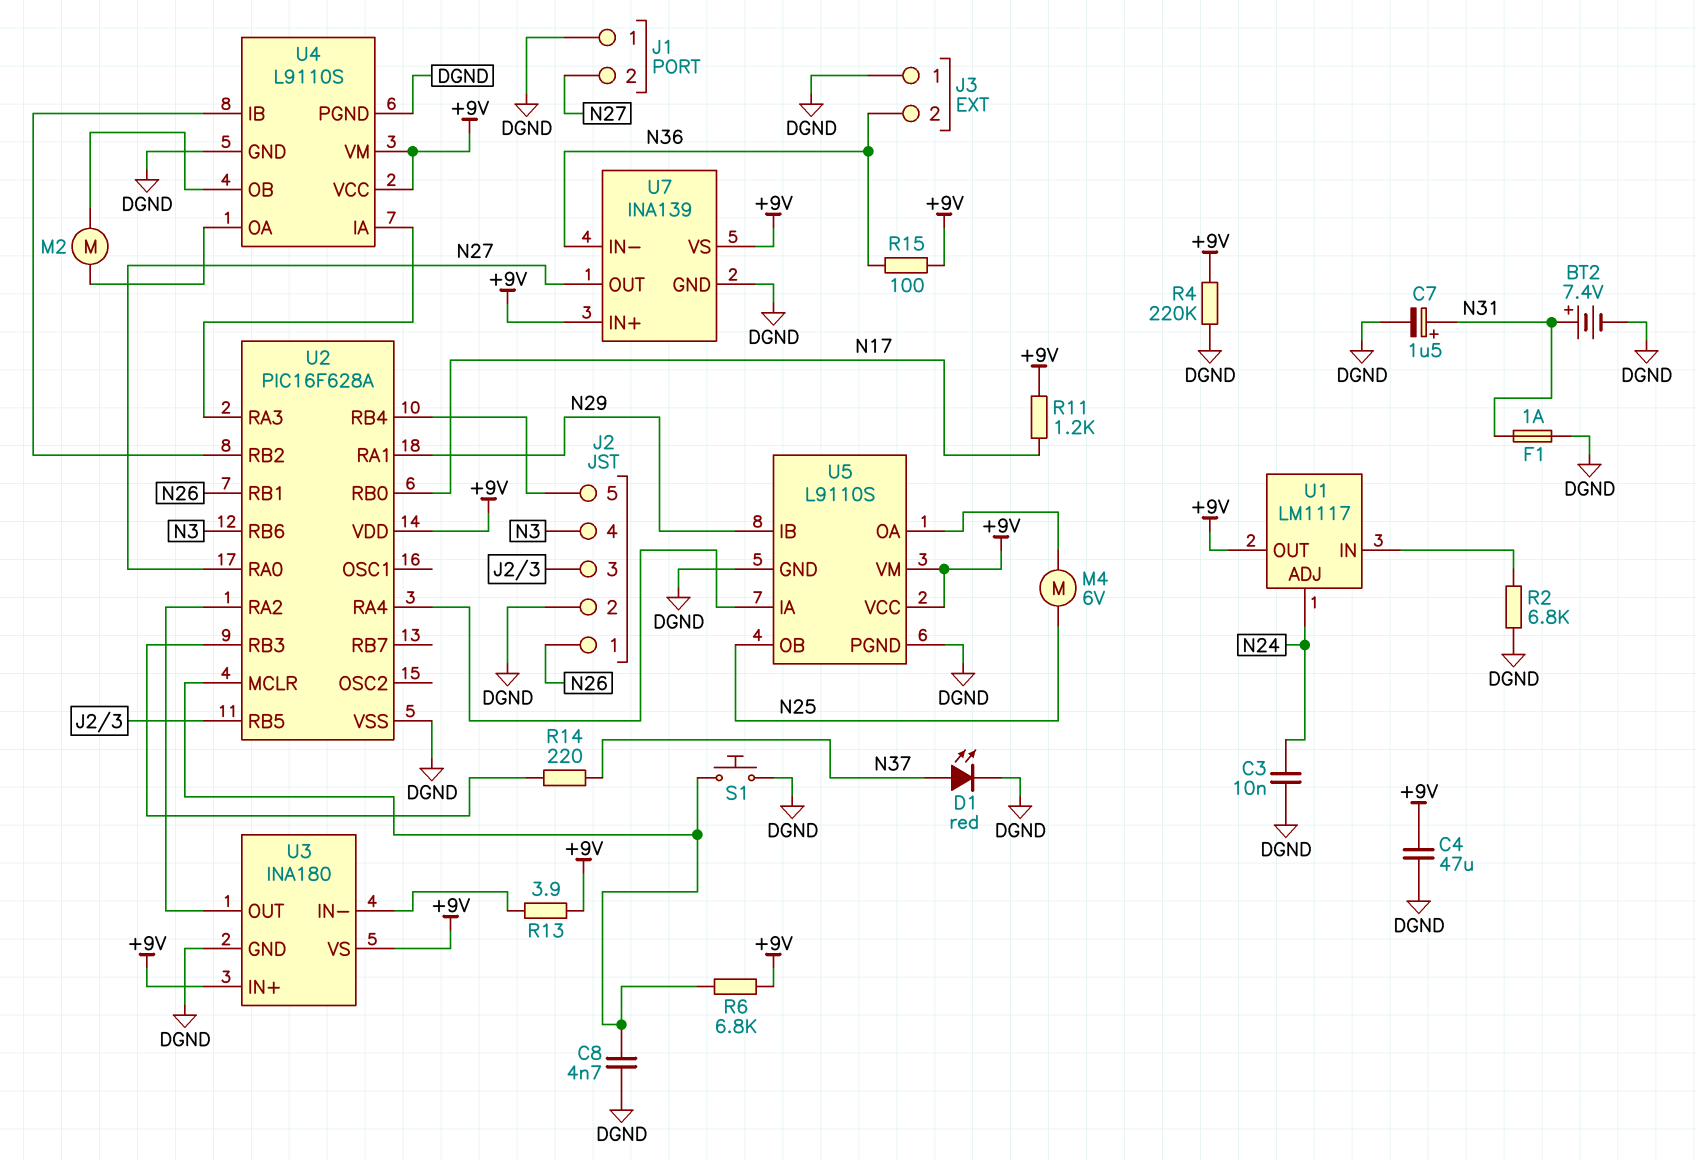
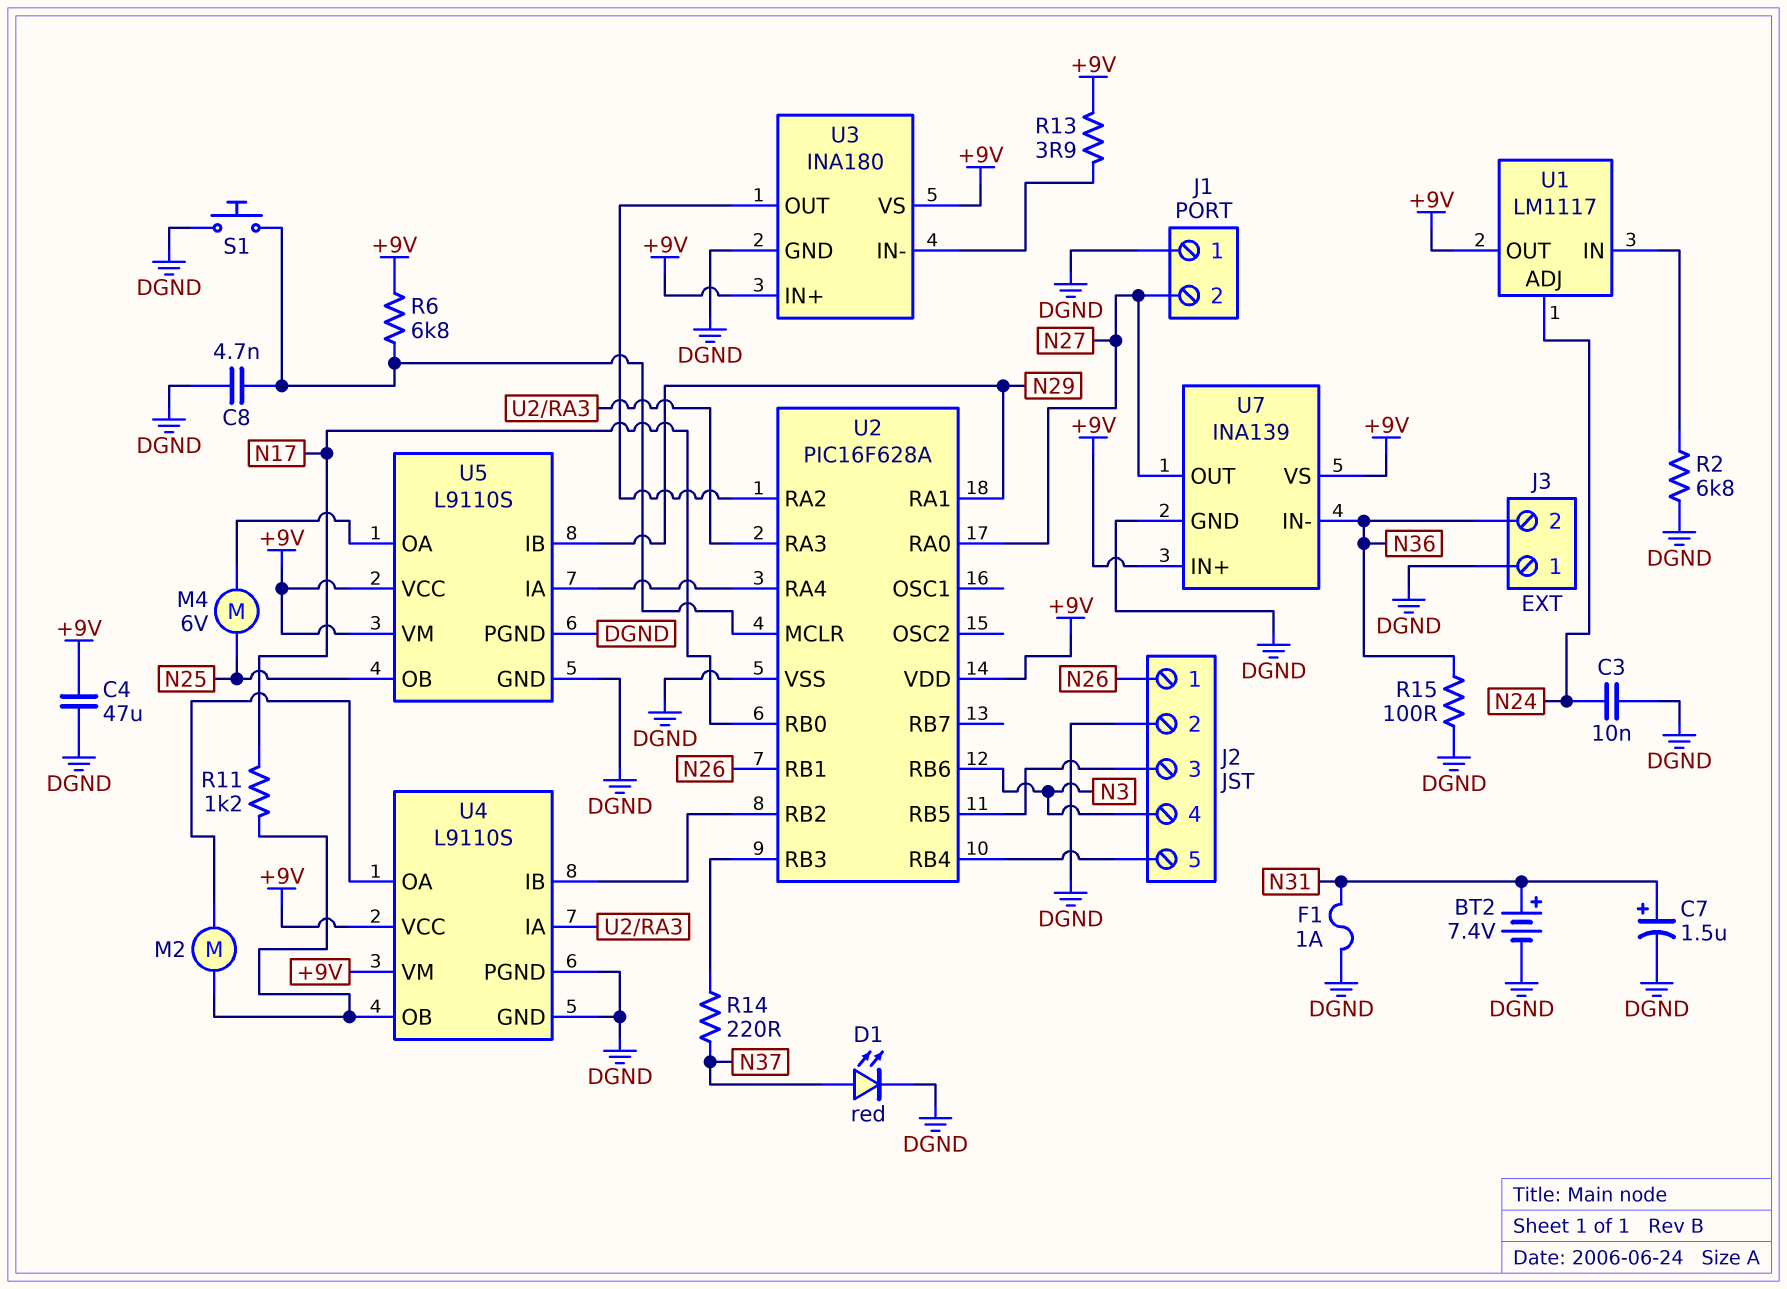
R4: 220k (+9V, DGND) -> none
R11: 1.2k (+9V, N17) -> 1.2k (N17, U4/OB)
R15: 100 (+9V, N36) -> 100 (DGND, N36)

